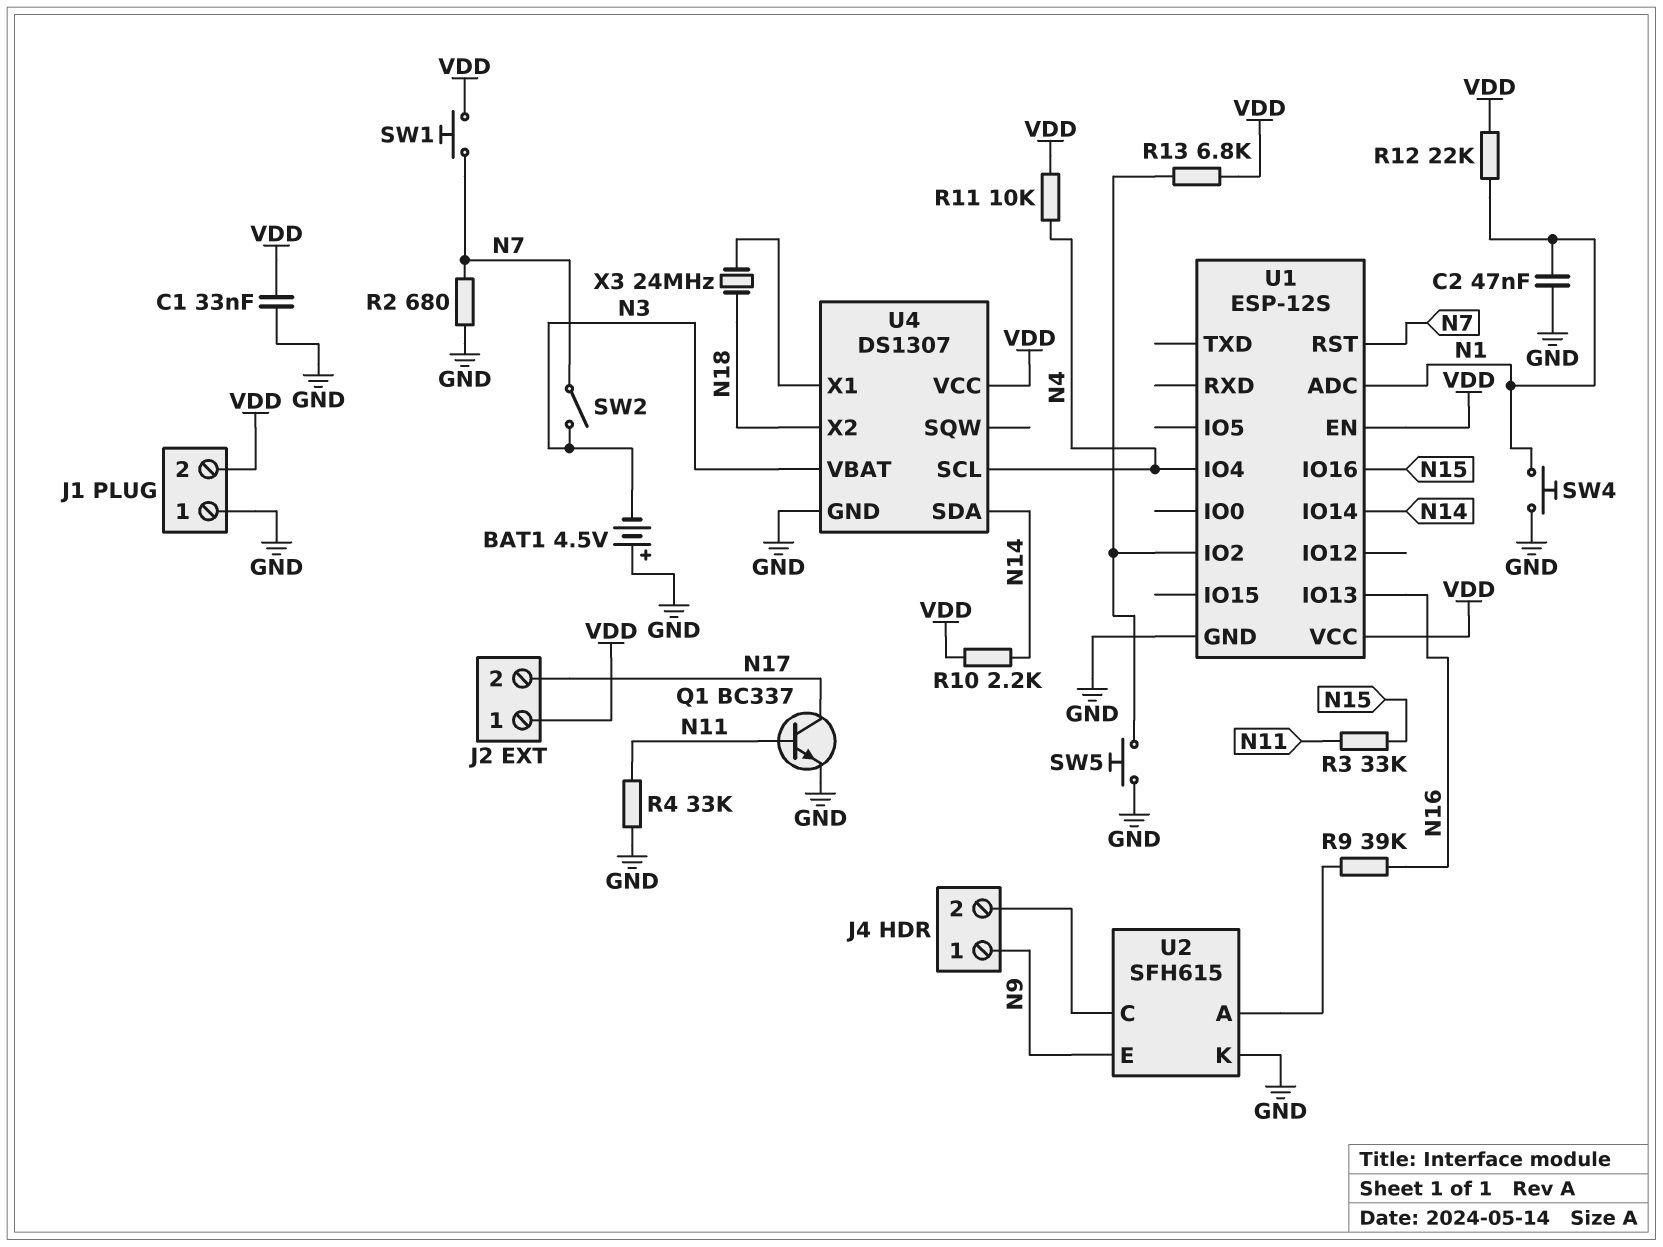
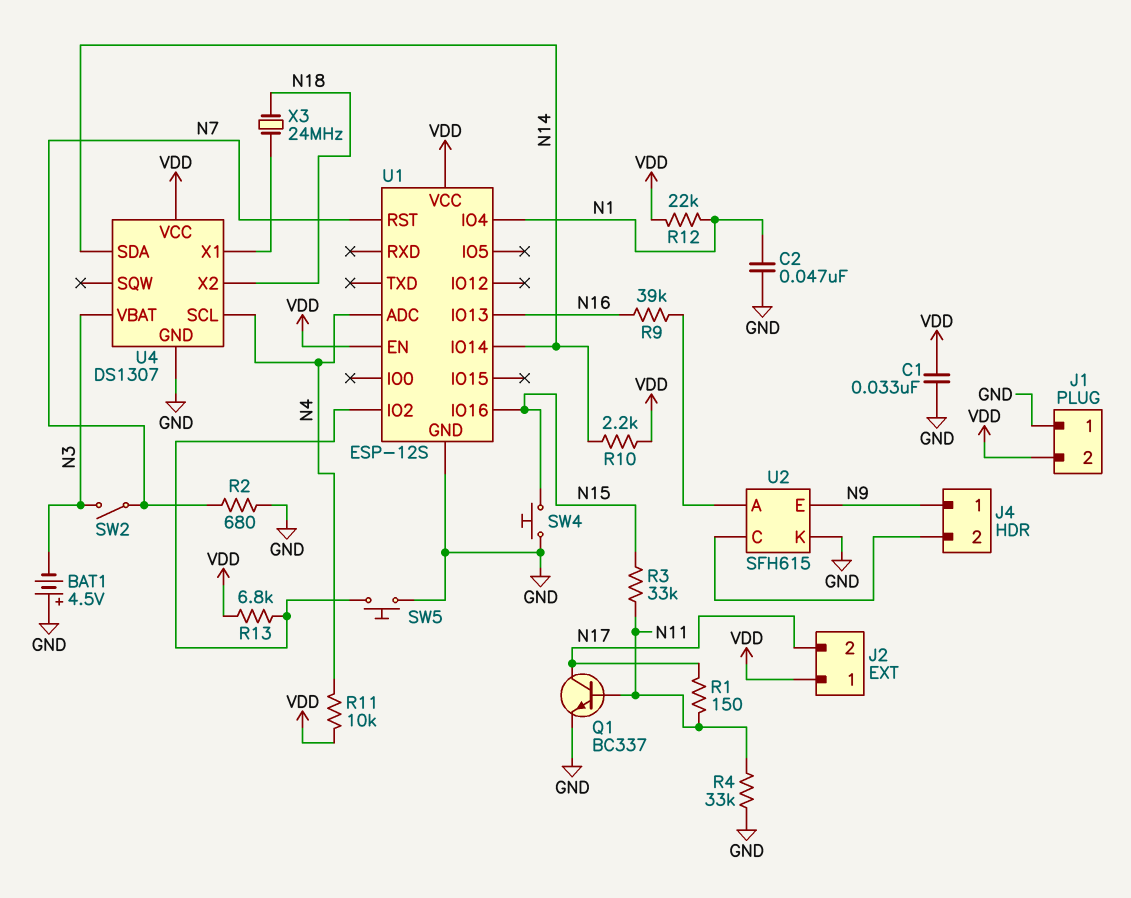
R1: none -> 150 (N11, N17)
SW1: button (N7, VDD) -> none
SW4: button (GND, N1) -> button (GND, N15)
U1 pin ADC: N1 -> N4
U1 pin IO4: N4 -> N1

